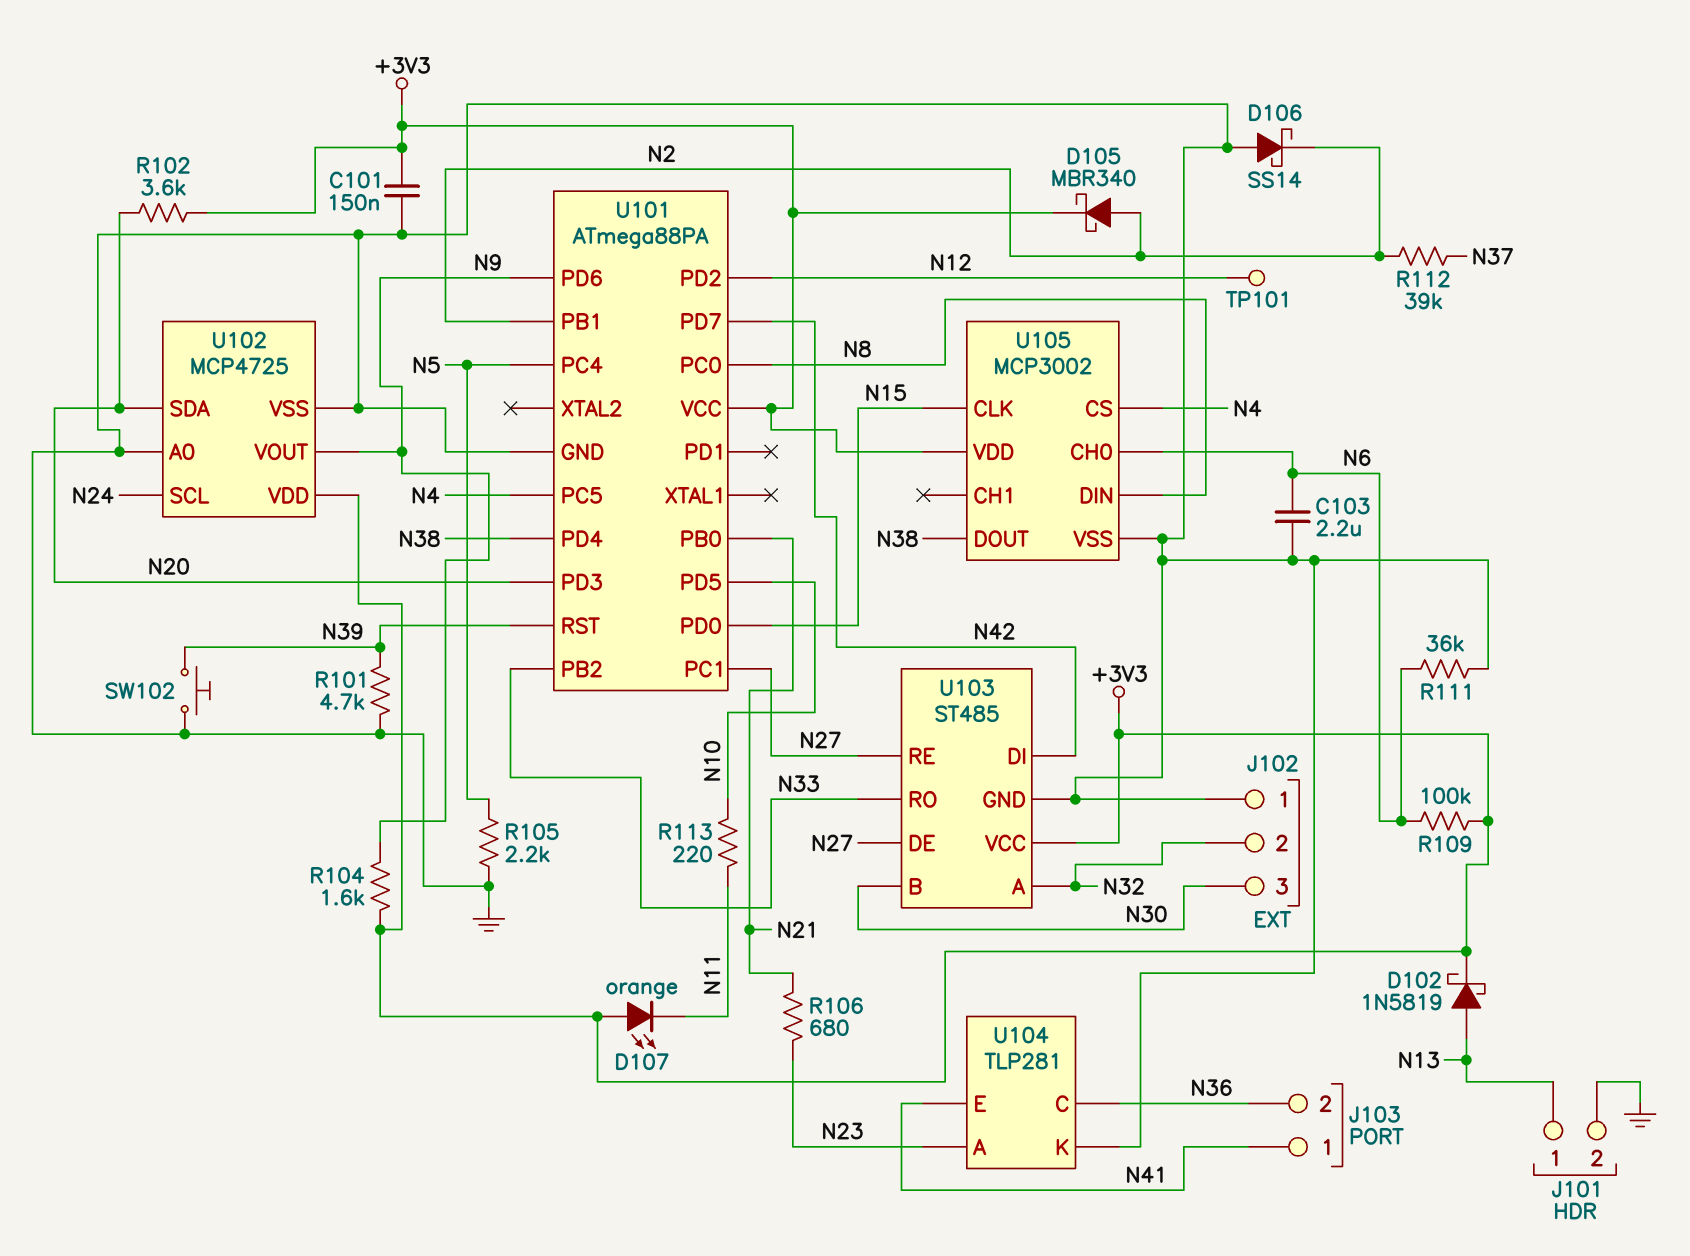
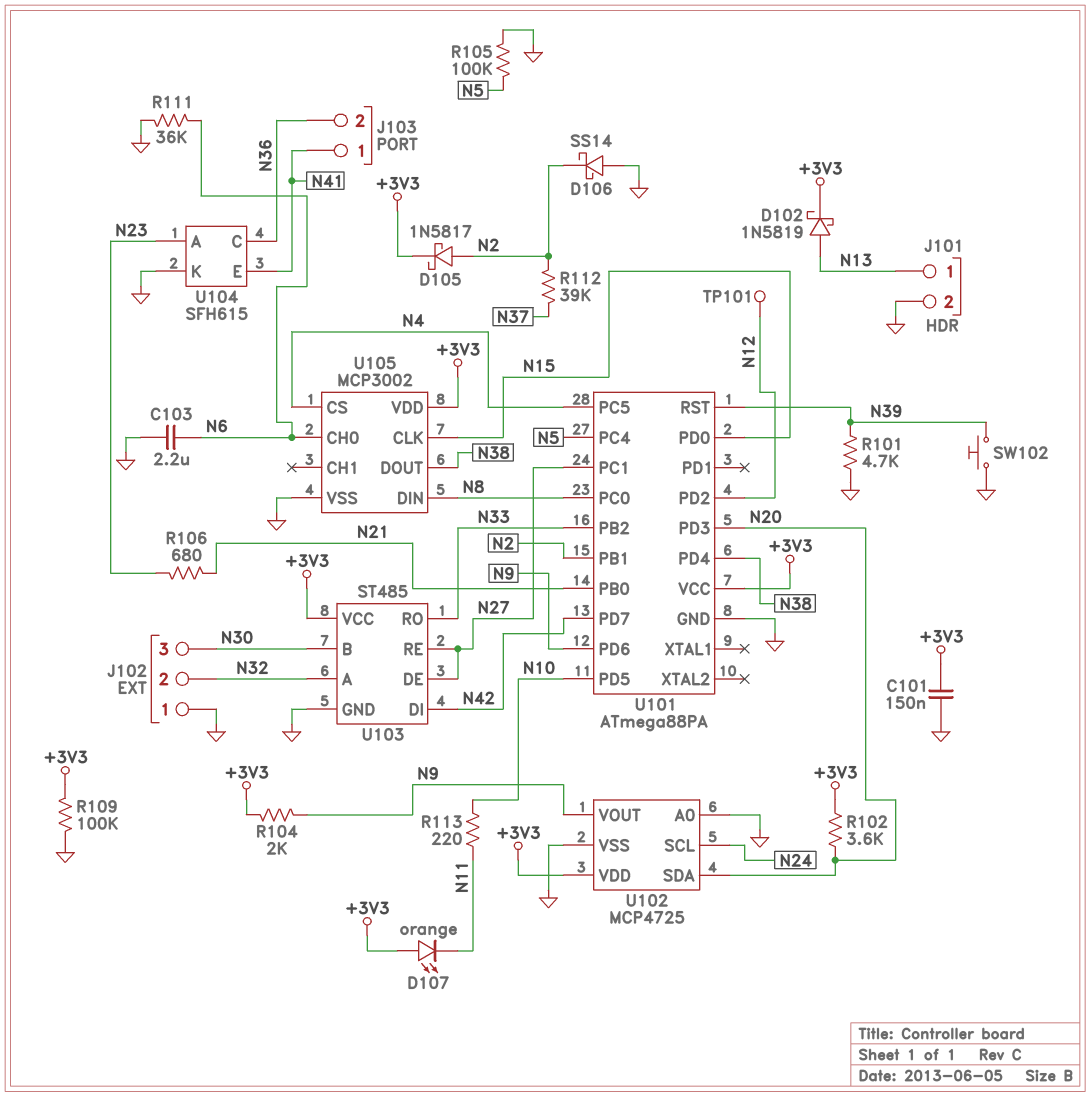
D105: schottky MBR340 (A N2, K +3V3) -> schottky 1N5817 (A N2, K +3V3)
R104: 1.6k (+3V3, N9) -> 2k (+3V3, N9)
R105: 2.2k (GND, N5) -> 100k (GND, N5)
R109: 100k (+3V3, N6) -> 100k (+3V3, GND)
U104: TLP281 -> SFH615

